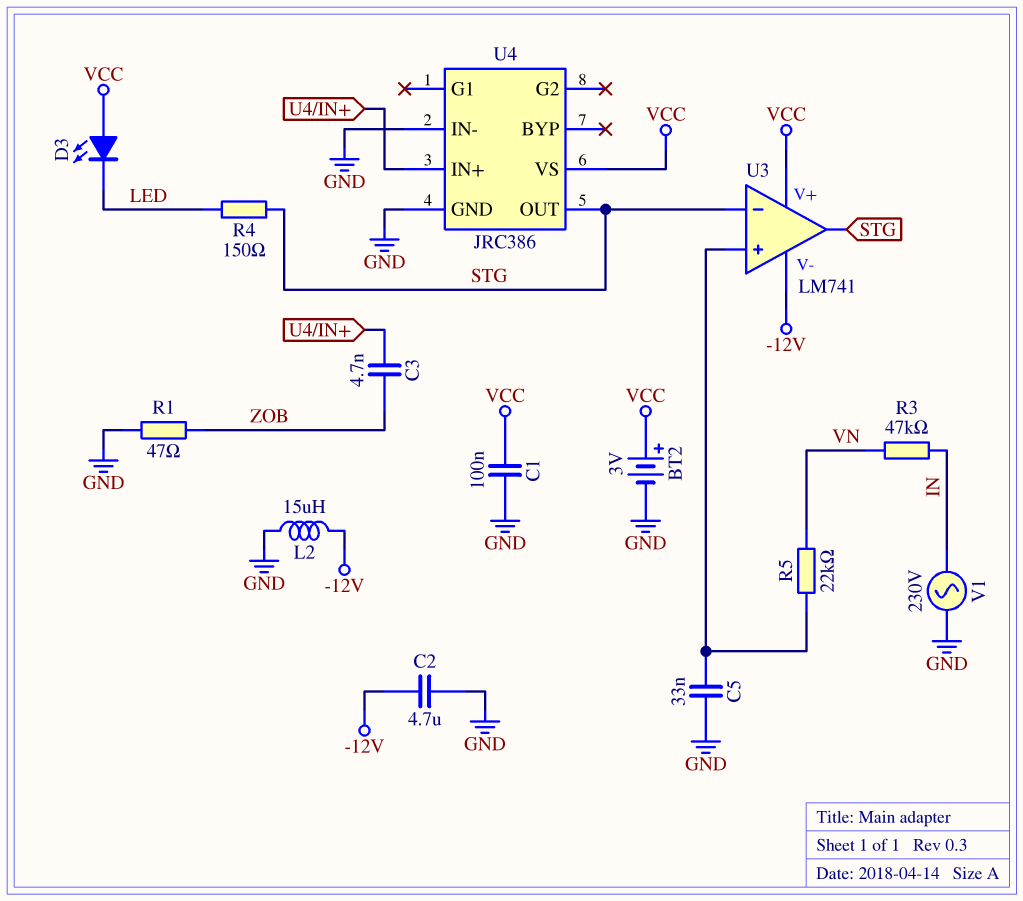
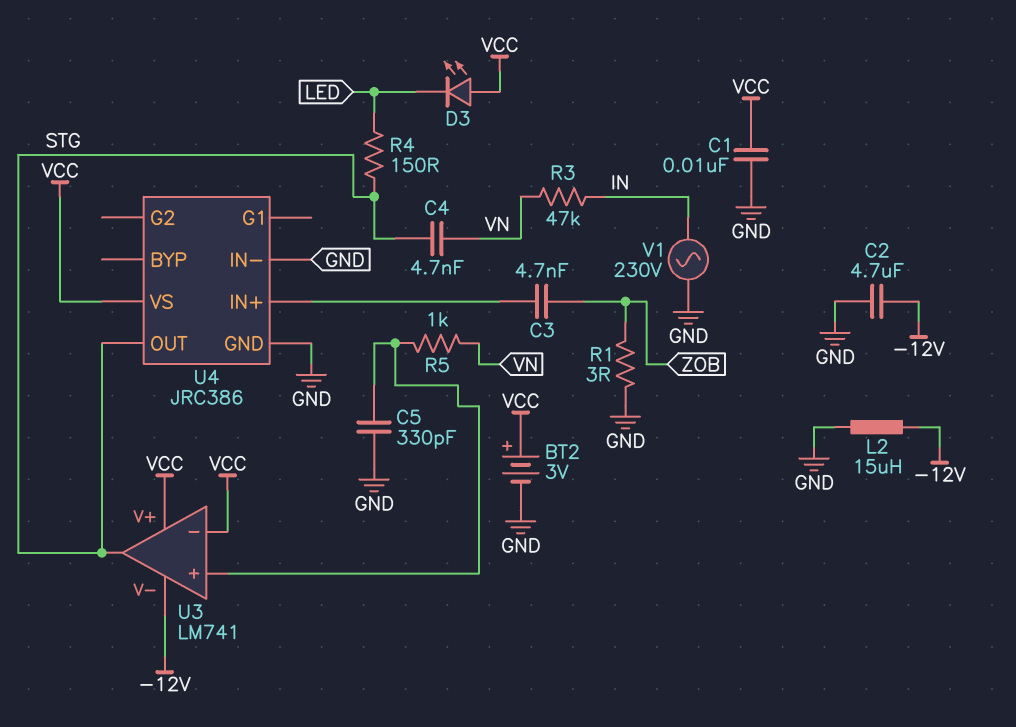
C1: 100nF (GND, VCC) -> 10nF (GND, VCC)
C4: none -> 4.7nF (STG, VN)
C5: 33nF (GND, U3/in+) -> 330pF (GND, U3/in+)
R1: 47 (GND, ZOB) -> 3 (GND, ZOB)
R5: 22k (U3/in+, VN) -> 1k (U3/in+, VN)
U3 pin in-: STG -> VCC

